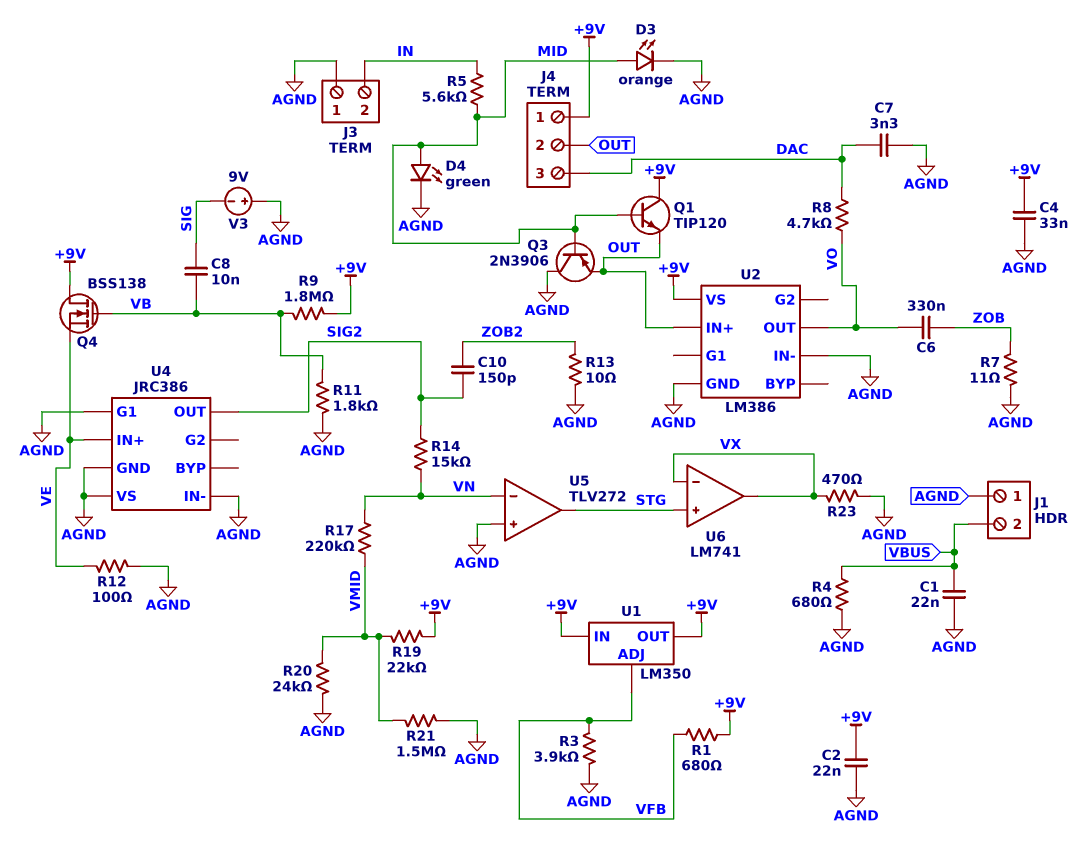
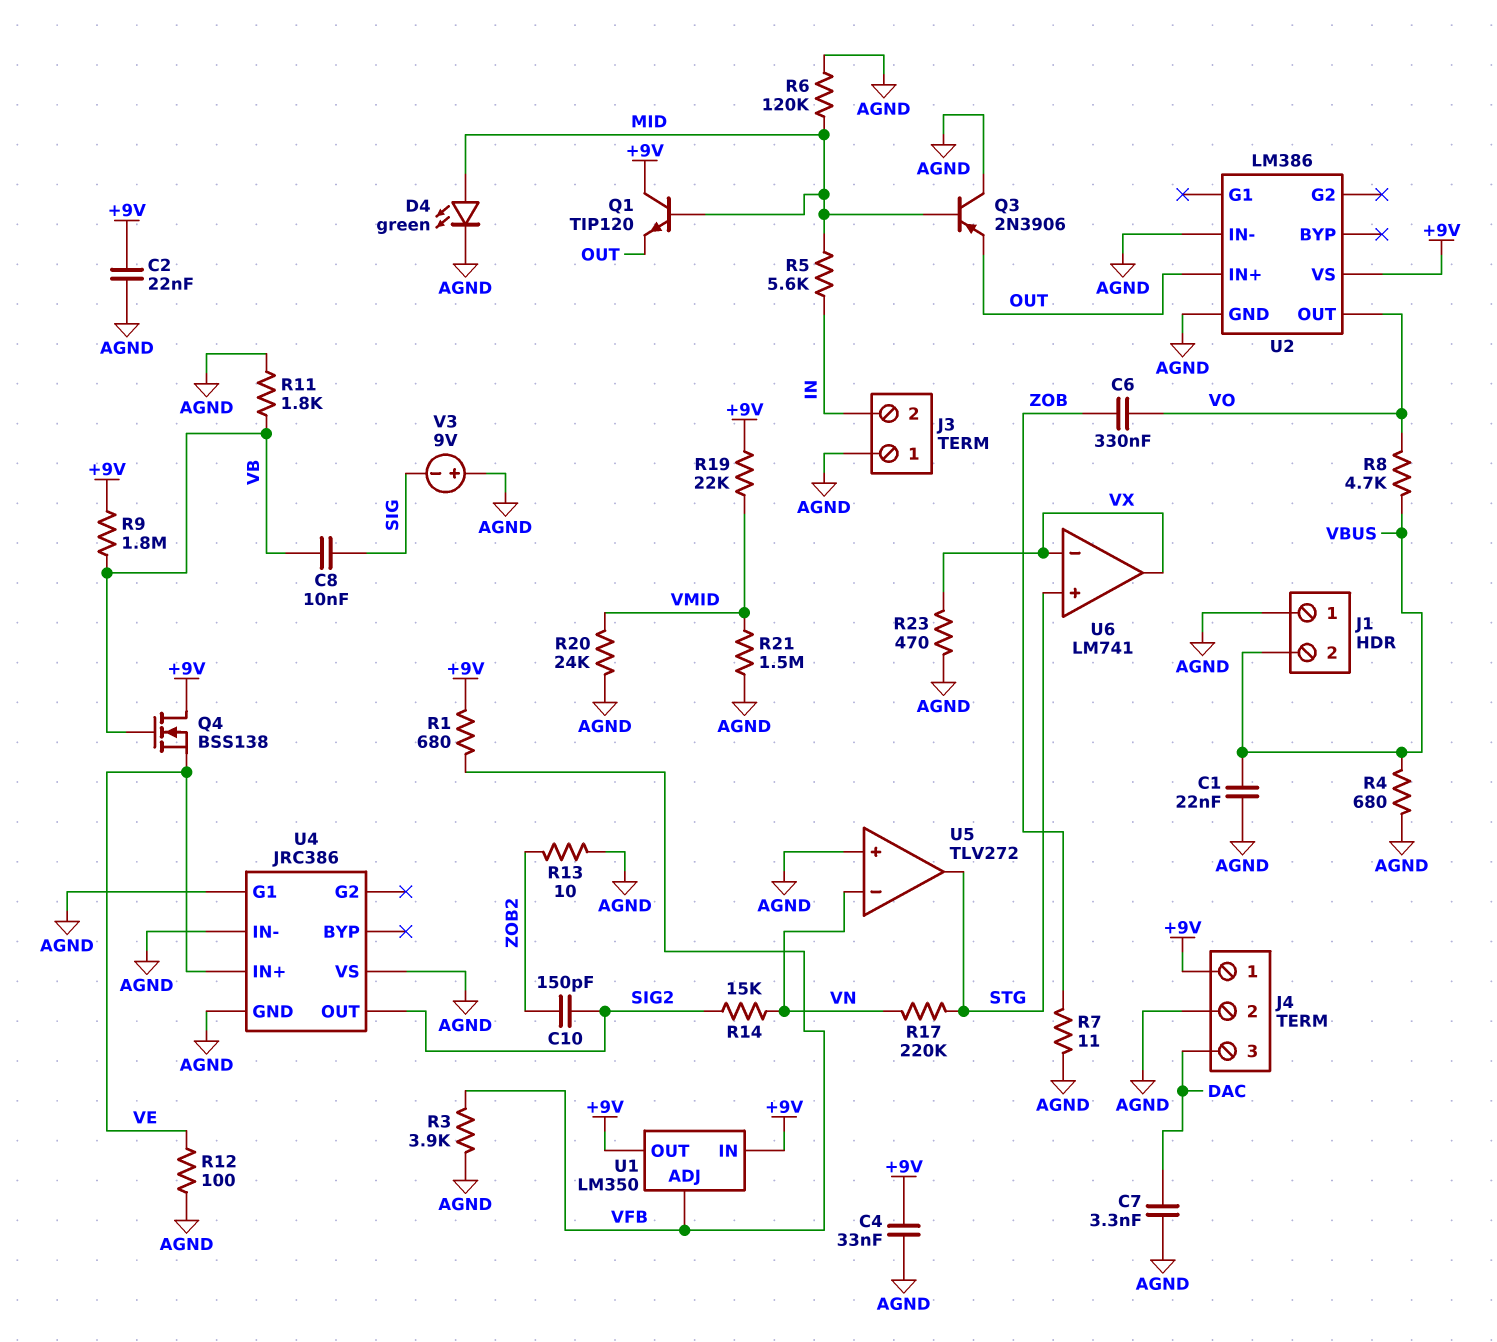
D3: LED orange (A MID, K AGND) -> none
J4 pin 2: OUT -> AGND
R6: none -> 120k (AGND, MID)
R8: 4.7k (DAC, VO) -> 4.7k (VBUS, VO)
R17: 220k (VMID, VN) -> 220k (STG, VN)

